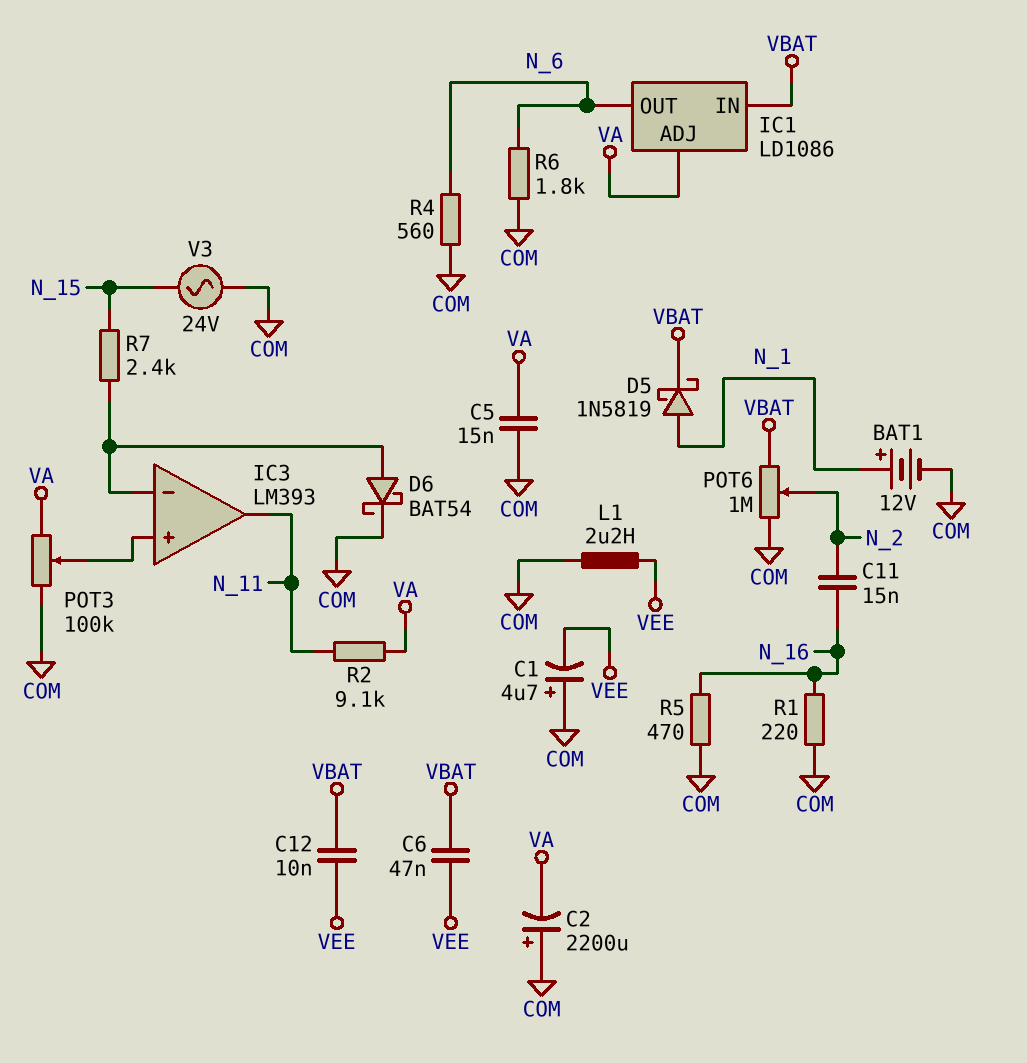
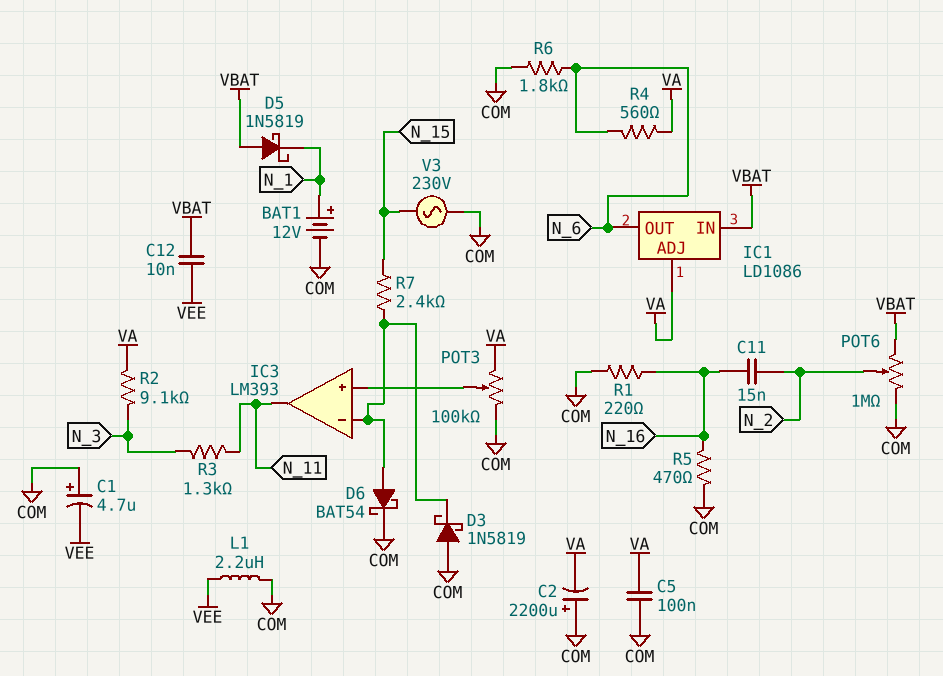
C5: 15nF (COM, VA) -> 100nF (COM, VA)
C6: 47nF (VBAT, VEE) -> none
D3: none -> schottky 1N5819 (A COM, K IC3/in-)
D5: schottky 1N5819 (A N_1, K VBAT) -> schottky 1N5819 (A VBAT, K N_1)
R2: 9.1k (N_11, VA) -> 9.1k (N_3, VA)
R3: none -> 1.3k (N_3, N_11)
R4: 560 (COM, N_6) -> 560 (N_6, VA)
V3: AC 24V (COM, N_15) -> AC 230V (COM, N_15)

